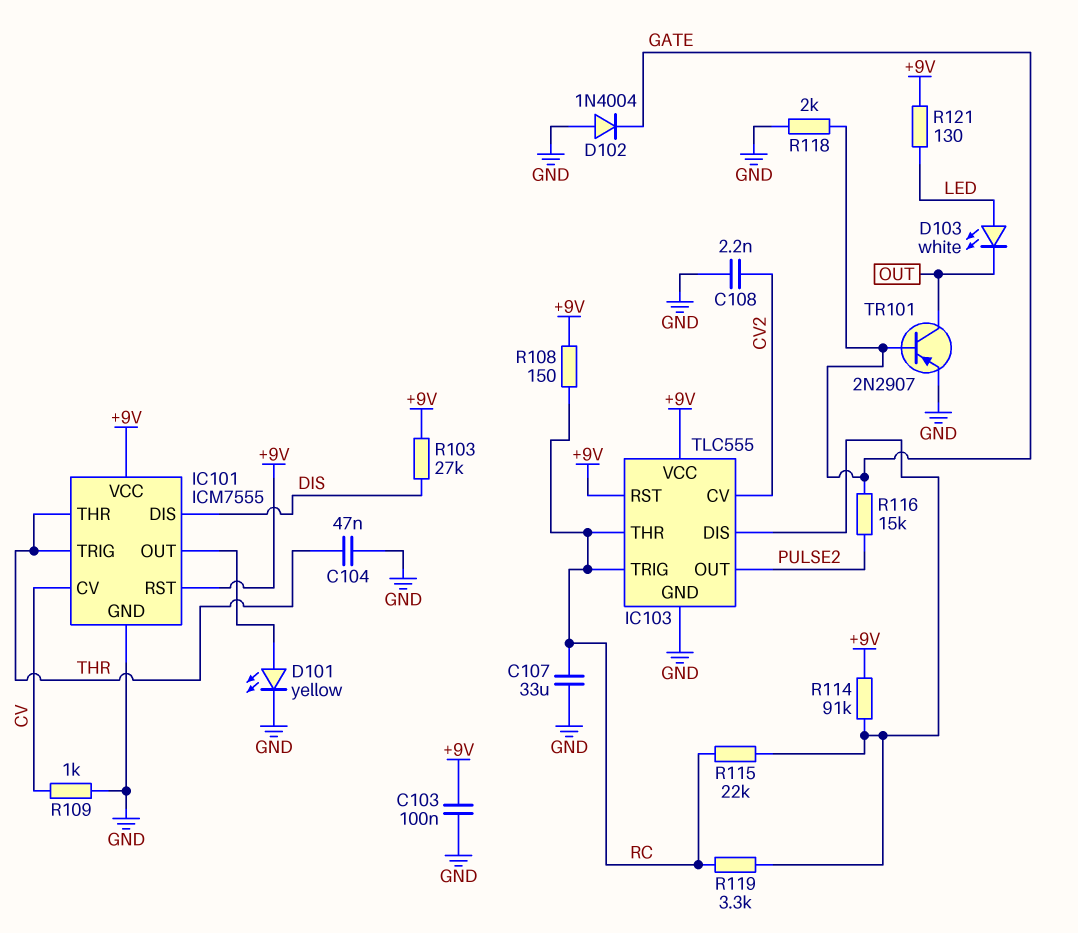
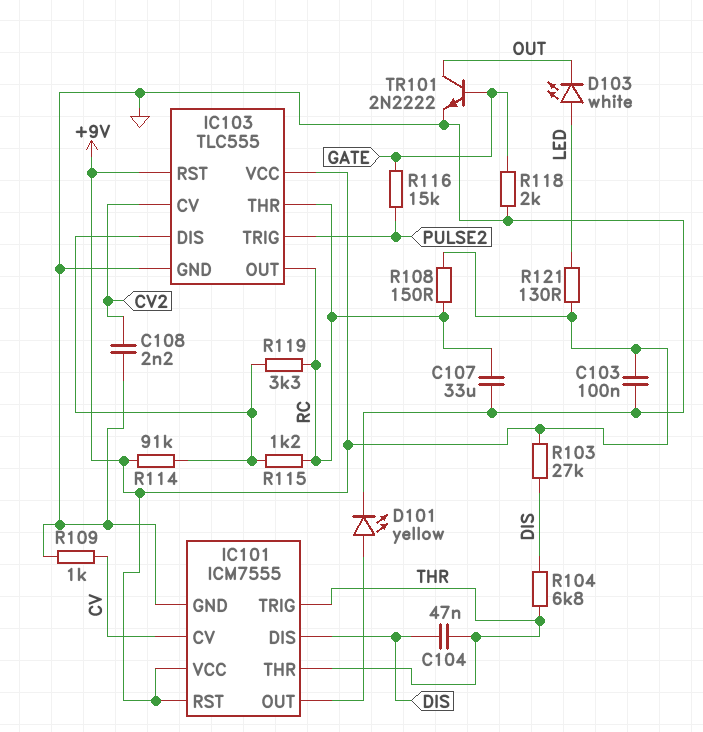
C104: 47nF (GND, THR) -> 47nF (DIS, THR)
D102: diode 1N4004 (A GND, K GATE) -> none
IC103 pin OUT: PULSE2 -> RC
IC103 pin TRIG: RC -> PULSE2
R104: none -> 6.8k (DIS, THR)
R115: 22k (IC103/DIS, RC) -> 1.2k (IC103/DIS, RC)
TR101: PNP 2N2907 (B GATE, C OUT, E GND) -> NPN 2N2222 (B GATE, C OUT, E GND)

